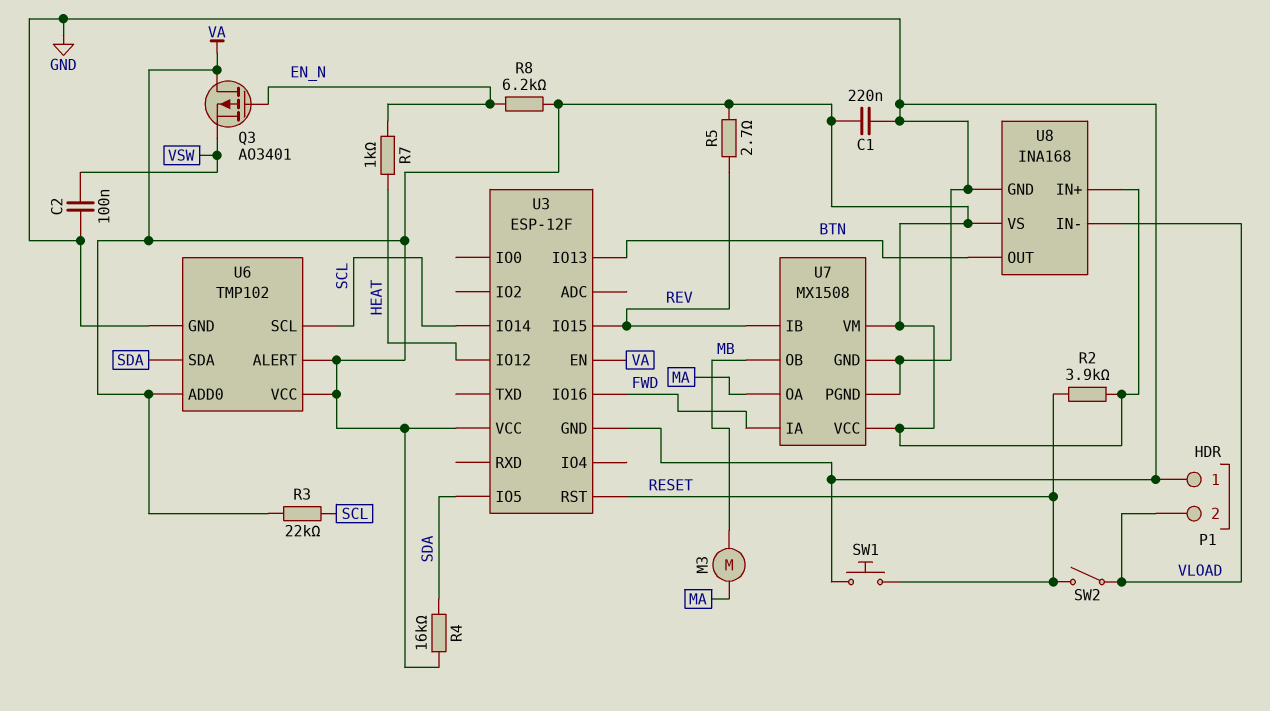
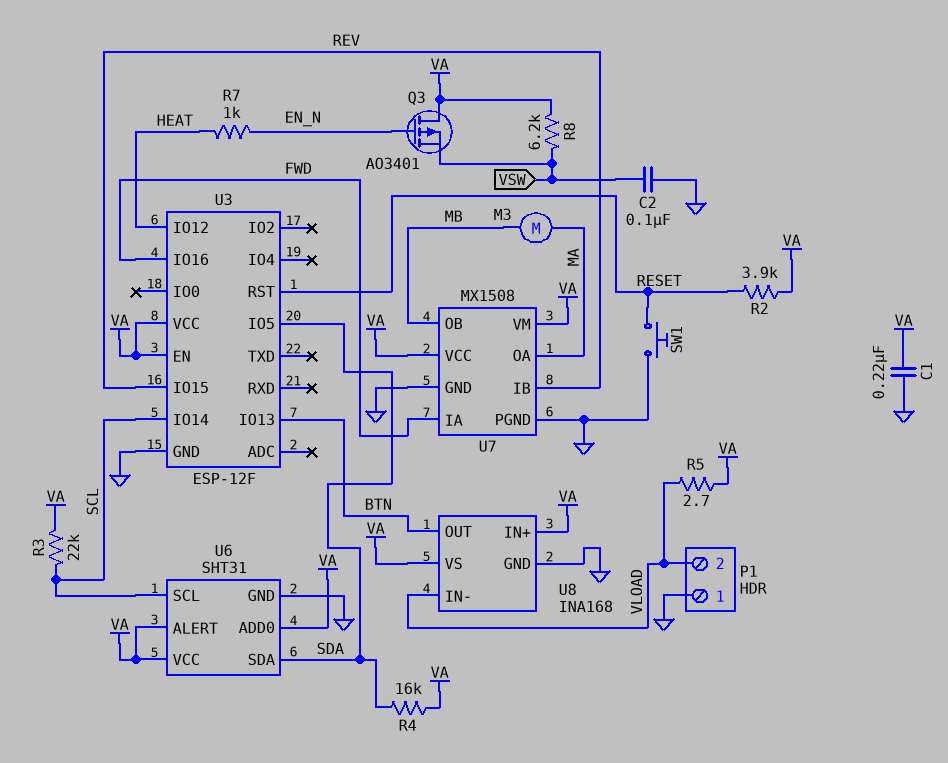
R5: 2.7 (REV, VA) -> 2.7 (VA, VLOAD)
R8: 6.2k (EN_N, VA) -> 6.2k (VA, VSW)
SW2: switch (RESET, VLOAD) -> none
U6: TMP102 -> SHT31

